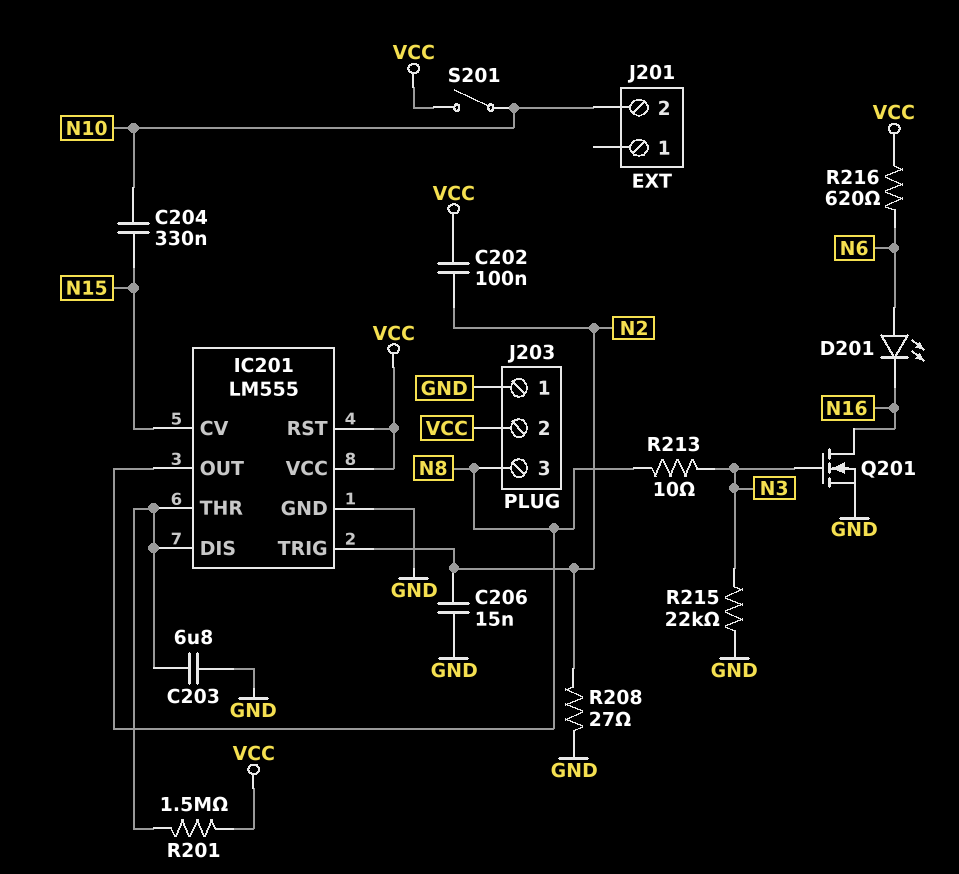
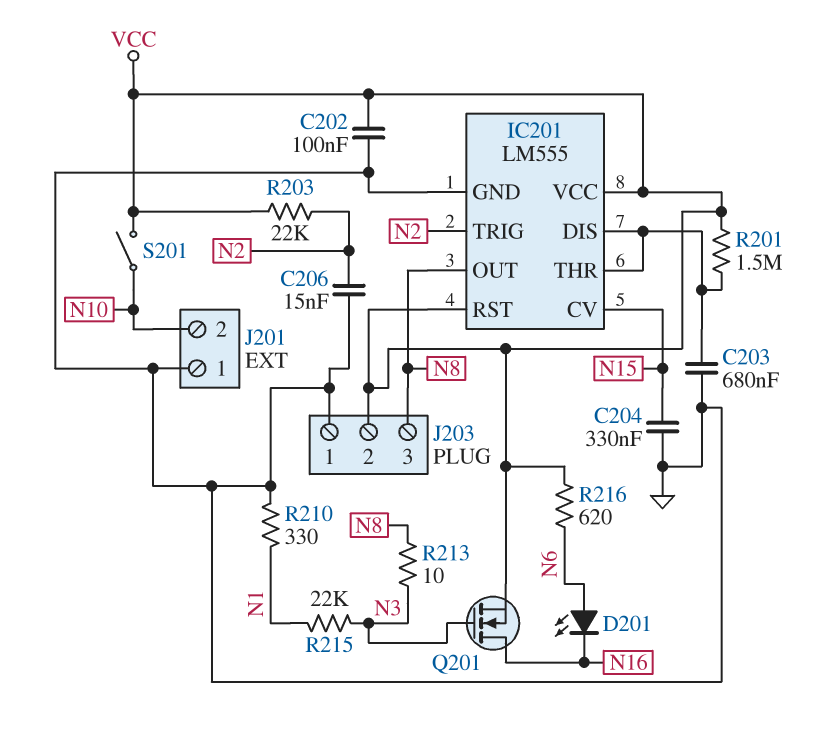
C202: 100nF (N2, VCC) -> 100nF (GND, VCC)
C203: 6.8uF (GND, IC201/DIS) -> 680nF (GND, IC201/DIS)
C204: 330nF (N10, N15) -> 330nF (GND, N15)
J201 pin 1: none -> GND
Q201: NMOS (G N3, D N16, S GND) -> NMOS (G N3, D N16, S VCC)
R203: none -> 22k (N2, VCC)
R208: 27 (GND, N2) -> none
R210: none -> 330 (GND, N1)
R215: 22k (GND, N3) -> 22k (N1, N3)

